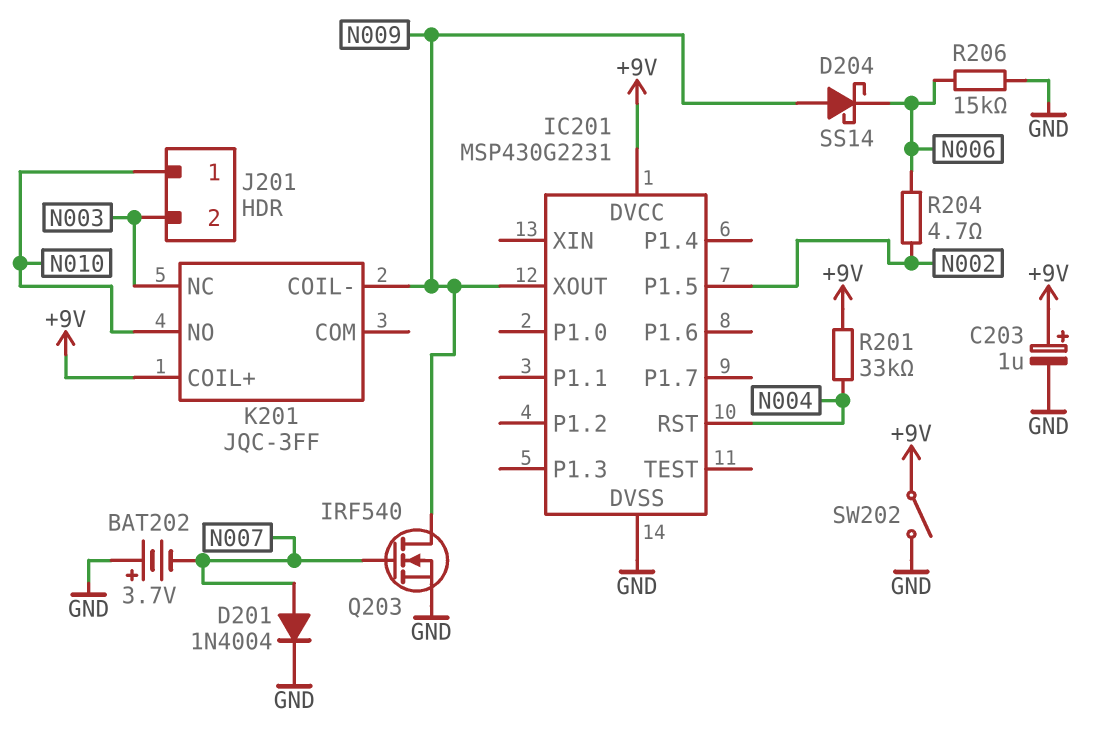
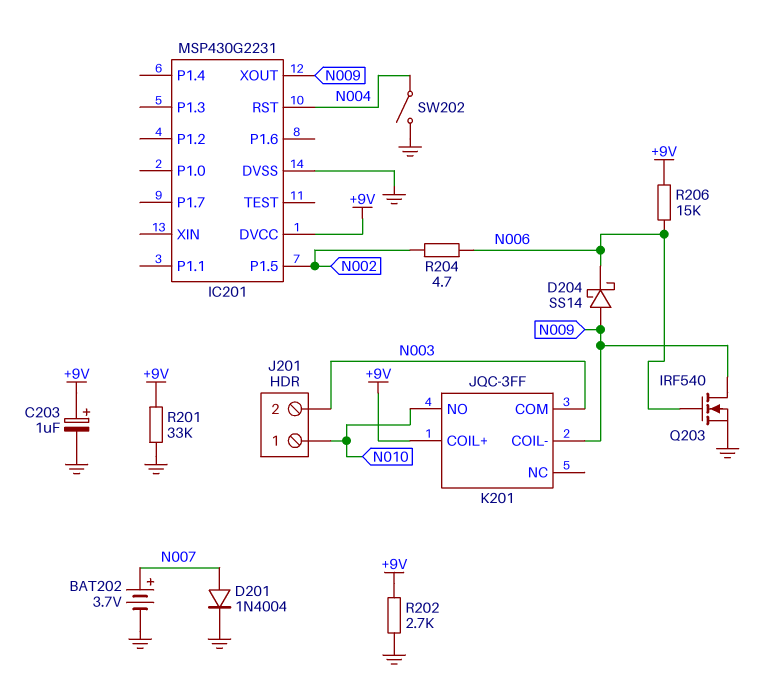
BAT202: 3.7V (plus GND, minus N007) -> 3.7V (plus N007, minus GND)
K201 pin COM: none -> N003
K201 pin NC: N003 -> none
Q203: NMOS IRF540 (G N007, D N009, S GND) -> NMOS IRF540 (G N006, D N009, S GND)
R201: 33k (+9V, N004) -> 33k (+9V, GND)
R202: none -> 2.7k (+9V, GND)
R206: 15k (GND, N006) -> 15k (+9V, N006)
SW202: switch (+9V, GND) -> switch (GND, N004)

